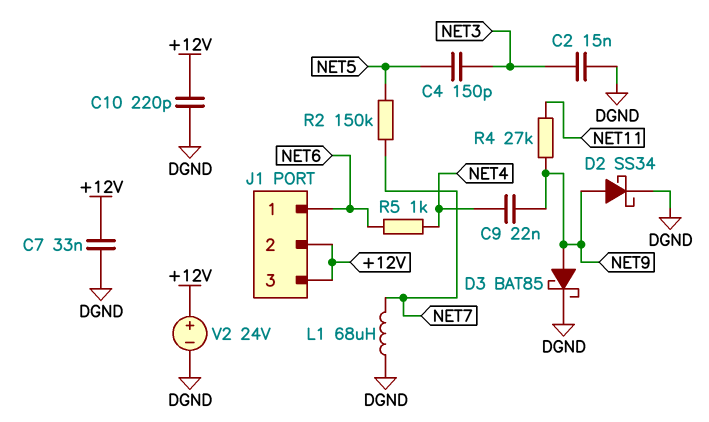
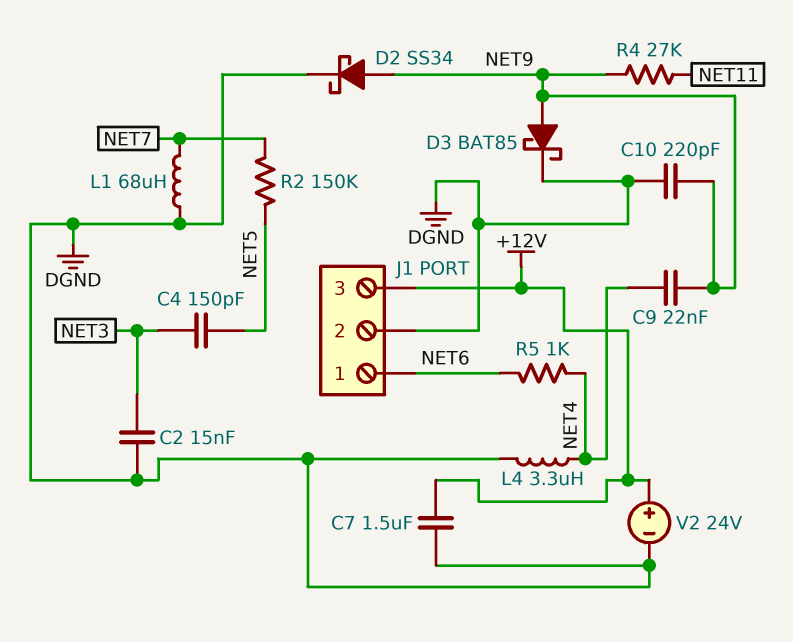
C7: 33nF (+12V, DGND) -> 1.5uF (+12V, DGND)
C10: 220pF (+12V, DGND) -> 220pF (DGND, NET9)
J1 pin 2: +12V -> DGND
L4: none -> 3.3uH (DGND, NET4)

